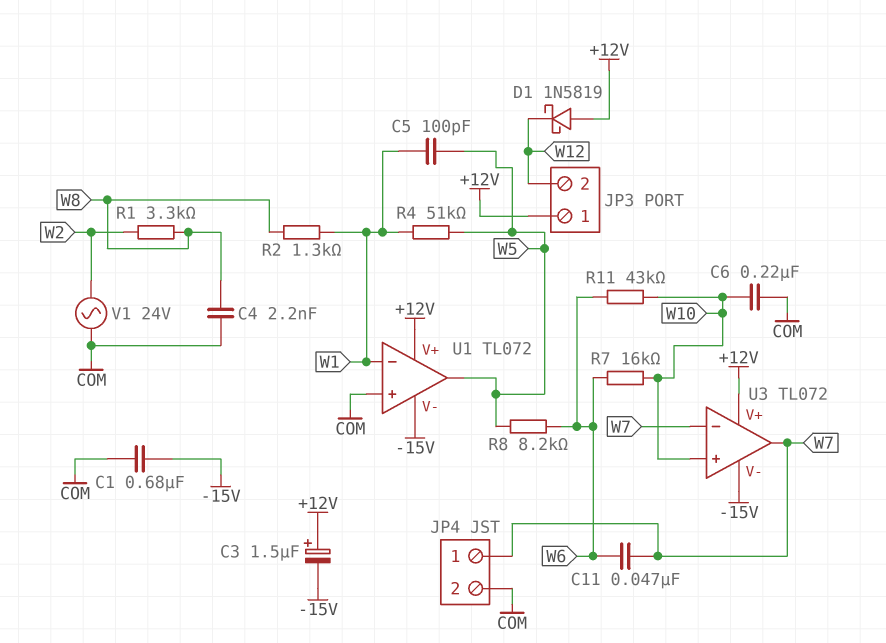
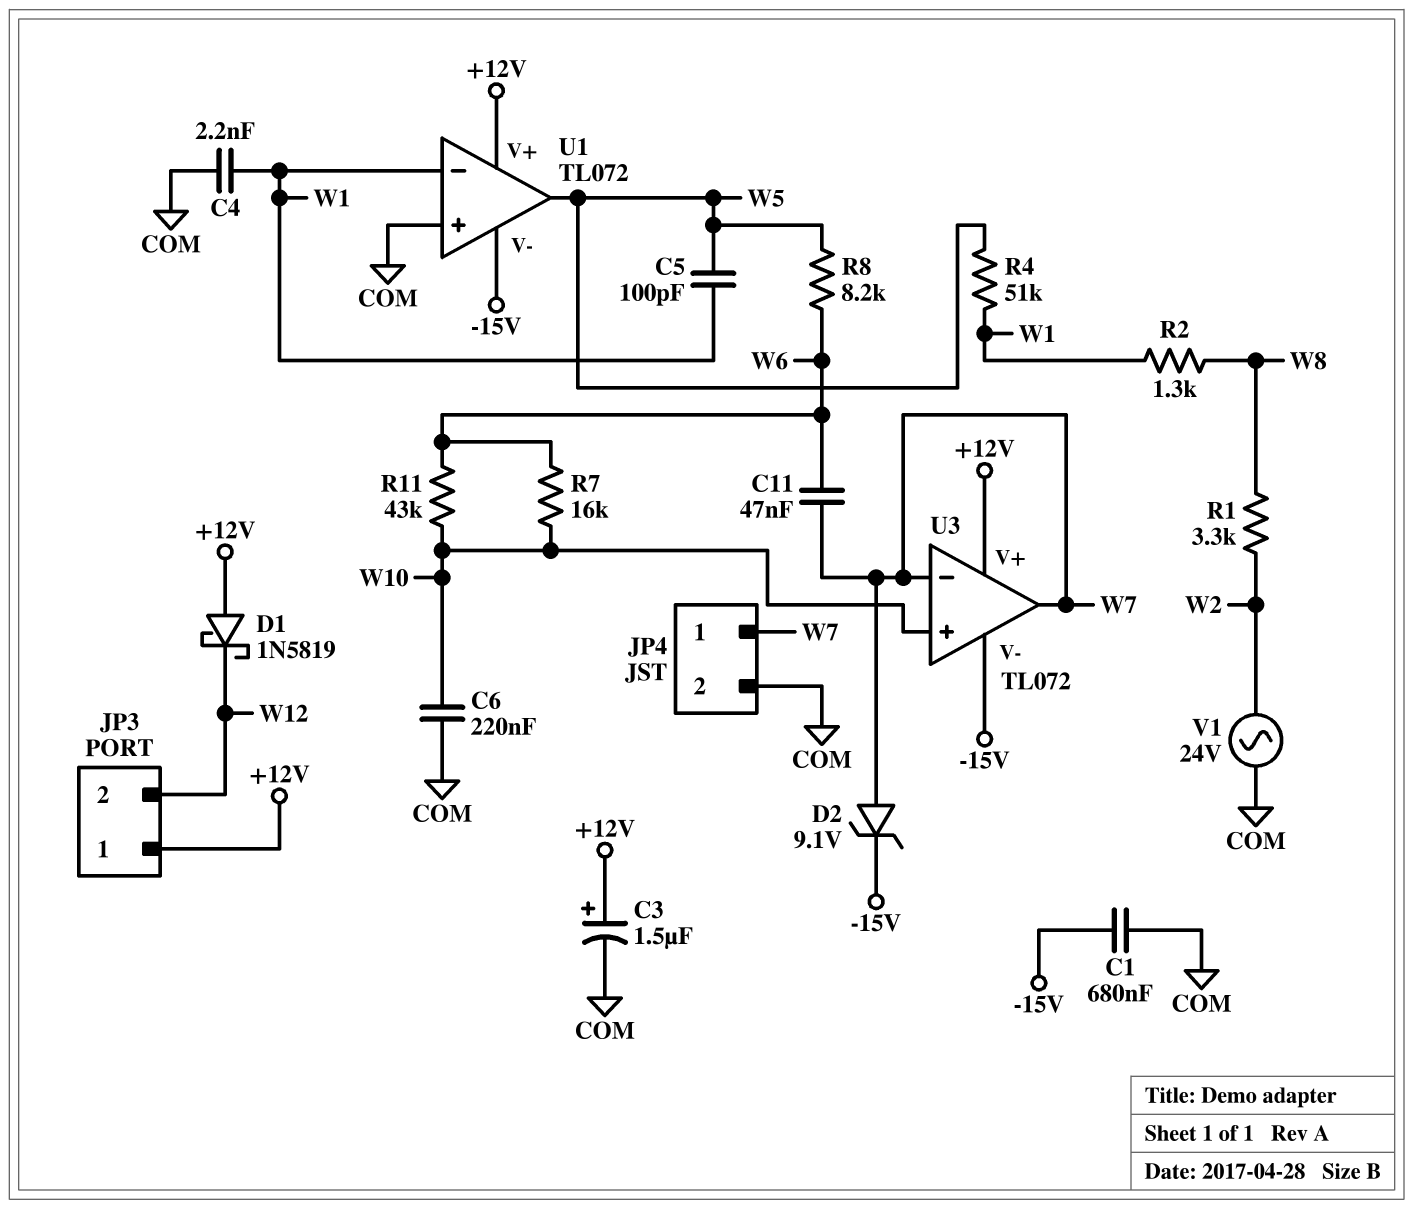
C3: 1.5uF (plus +12V, minus -15V) -> 1.5uF (plus +12V, minus COM)
C4: 2.2nF (COM, W8) -> 2.2nF (COM, W1)
D2: none -> zener 9.1V (A W7, K -15V)

